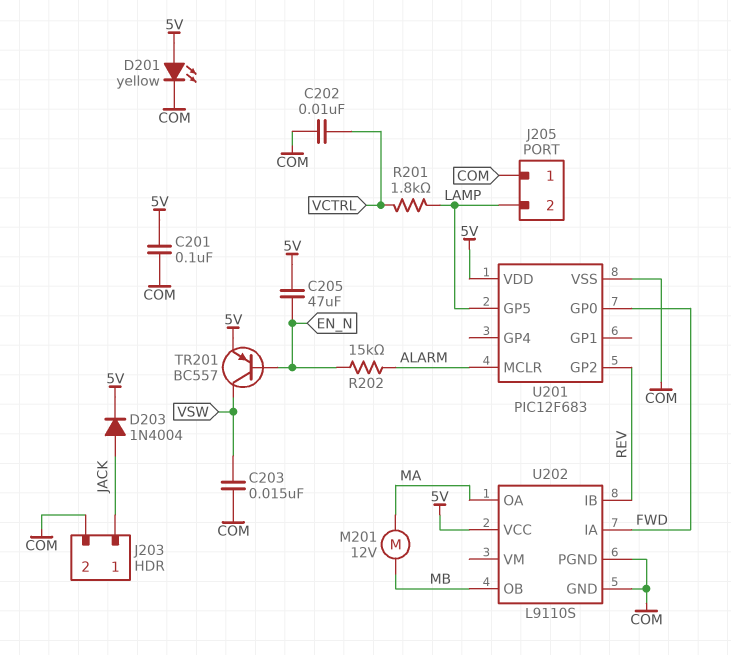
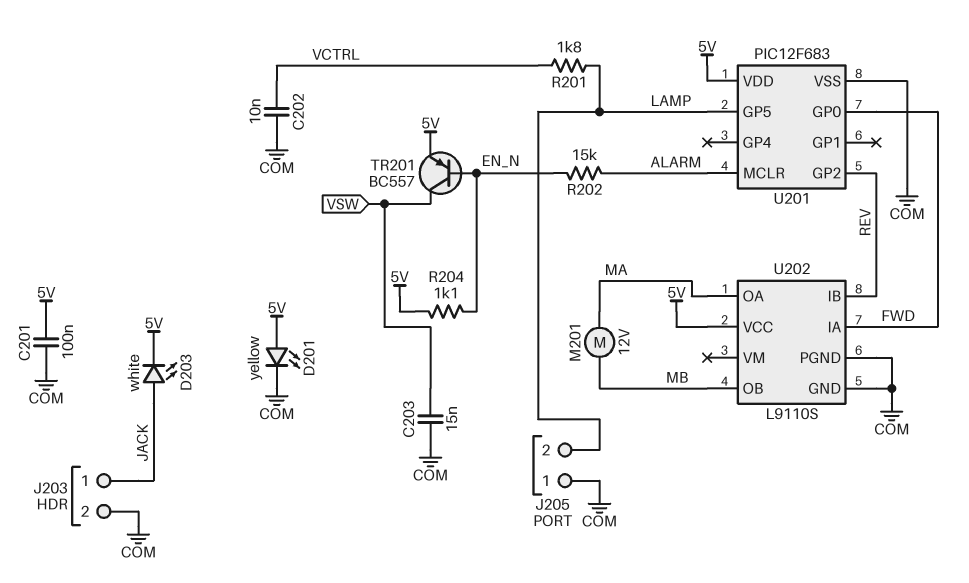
C205: 47uF (5V, EN_N) -> none
D203: diode 1N4004 (A JACK, K 5V) -> LED white (A JACK, K 5V)
R204: none -> 1.1k (5V, EN_N)

